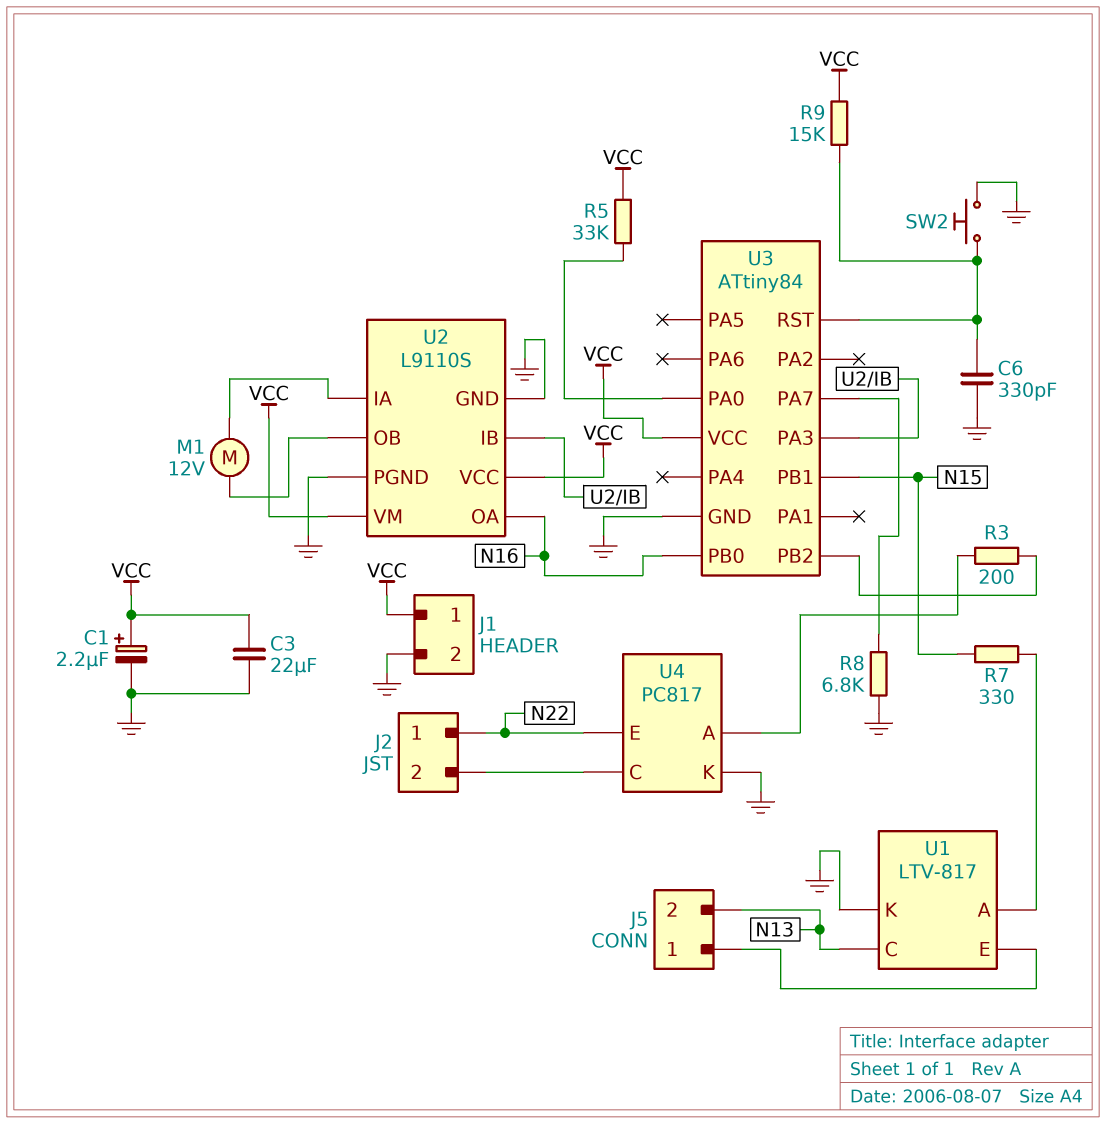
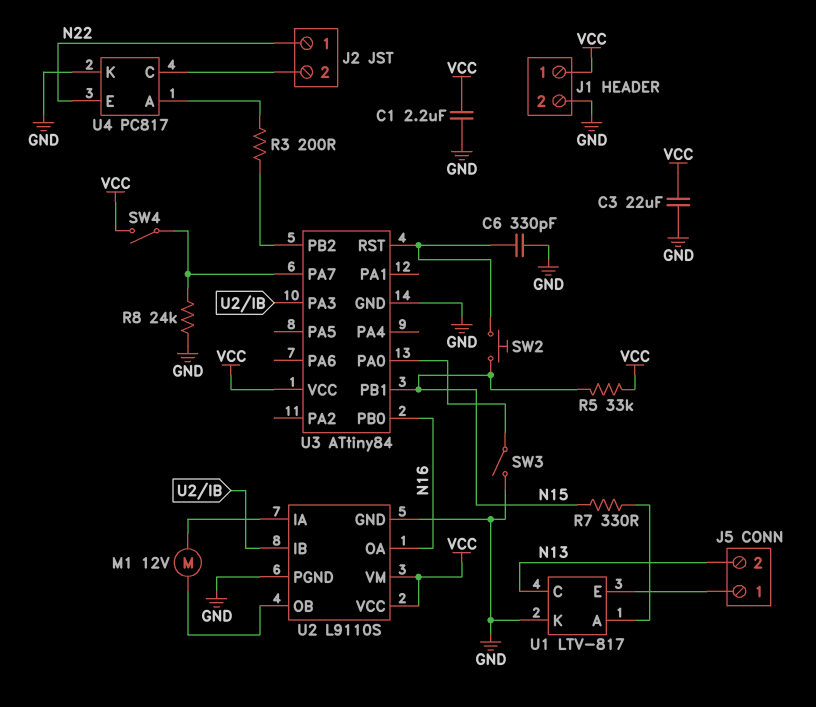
C1: 2.2uF (plus VCC, minus GND) -> 2.2uF (GND, VCC)
R5: 33k (U3/PA0, VCC) -> 33k (N15, VCC)
R8: 6.8k (GND, U3/PA7) -> 24k (GND, U3/PA7)
R9: 15k (U3/RST, VCC) -> none
SW2: button (GND, U3/RST) -> button (N15, U3/RST)
SW3: none -> switch (GND, U3/PA0)
SW4: none -> switch (U3/PA7, VCC)

